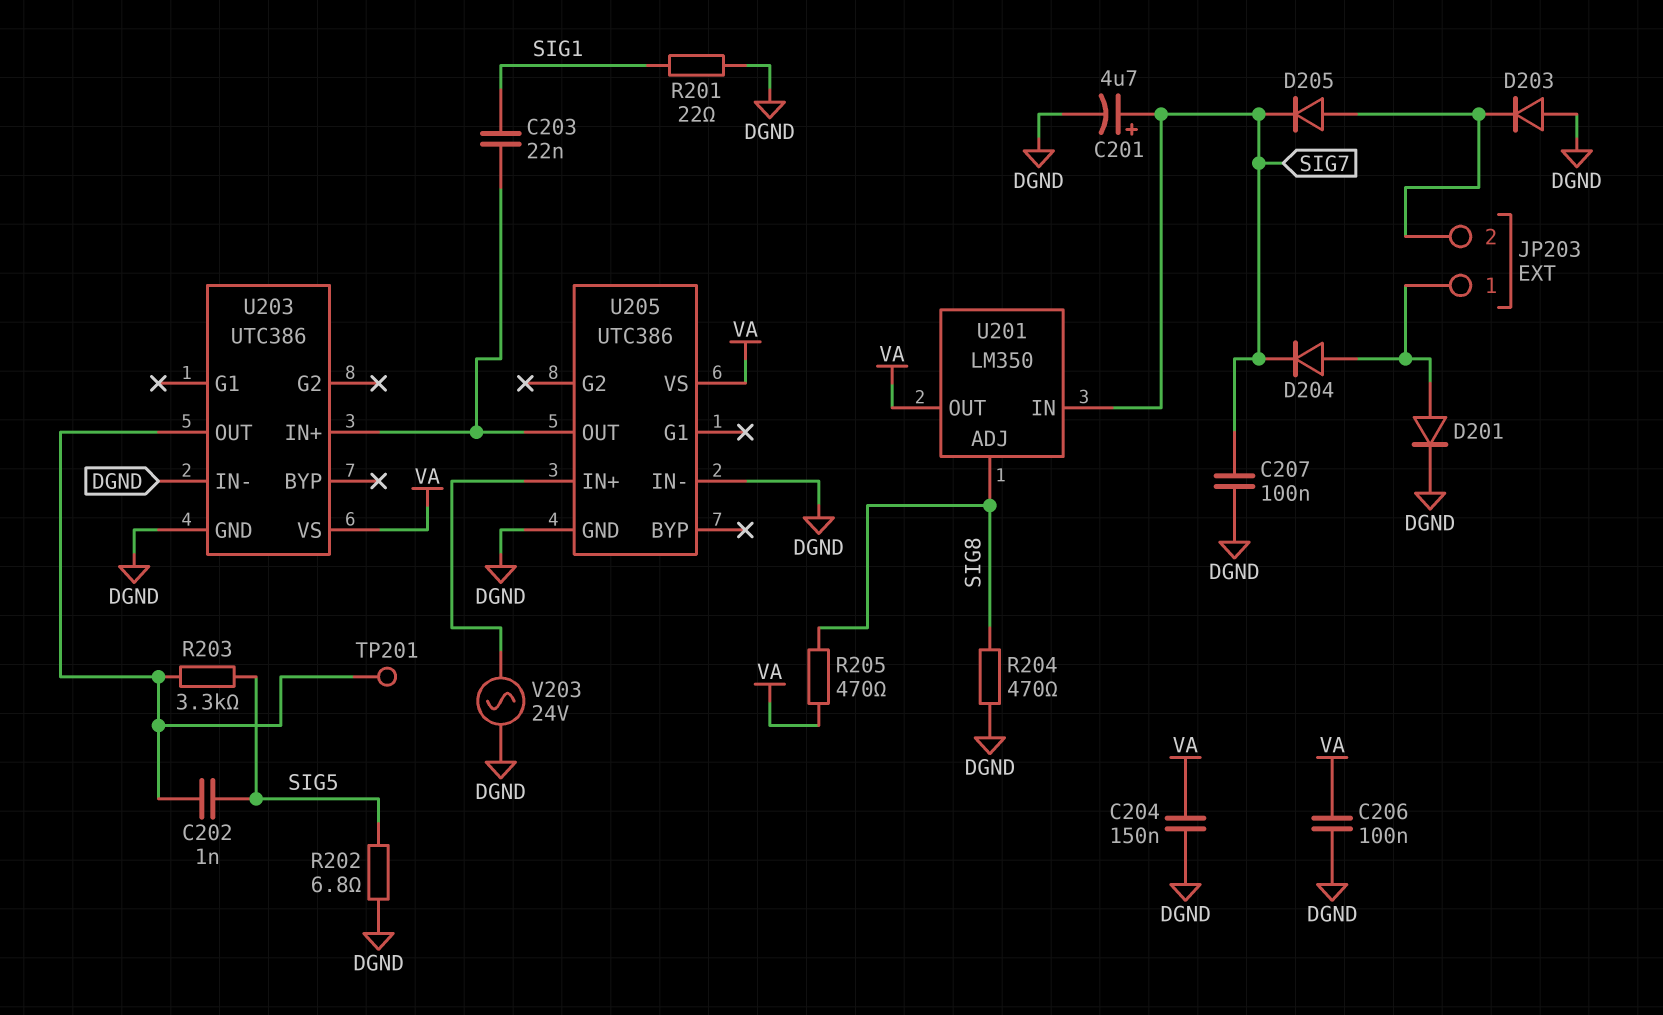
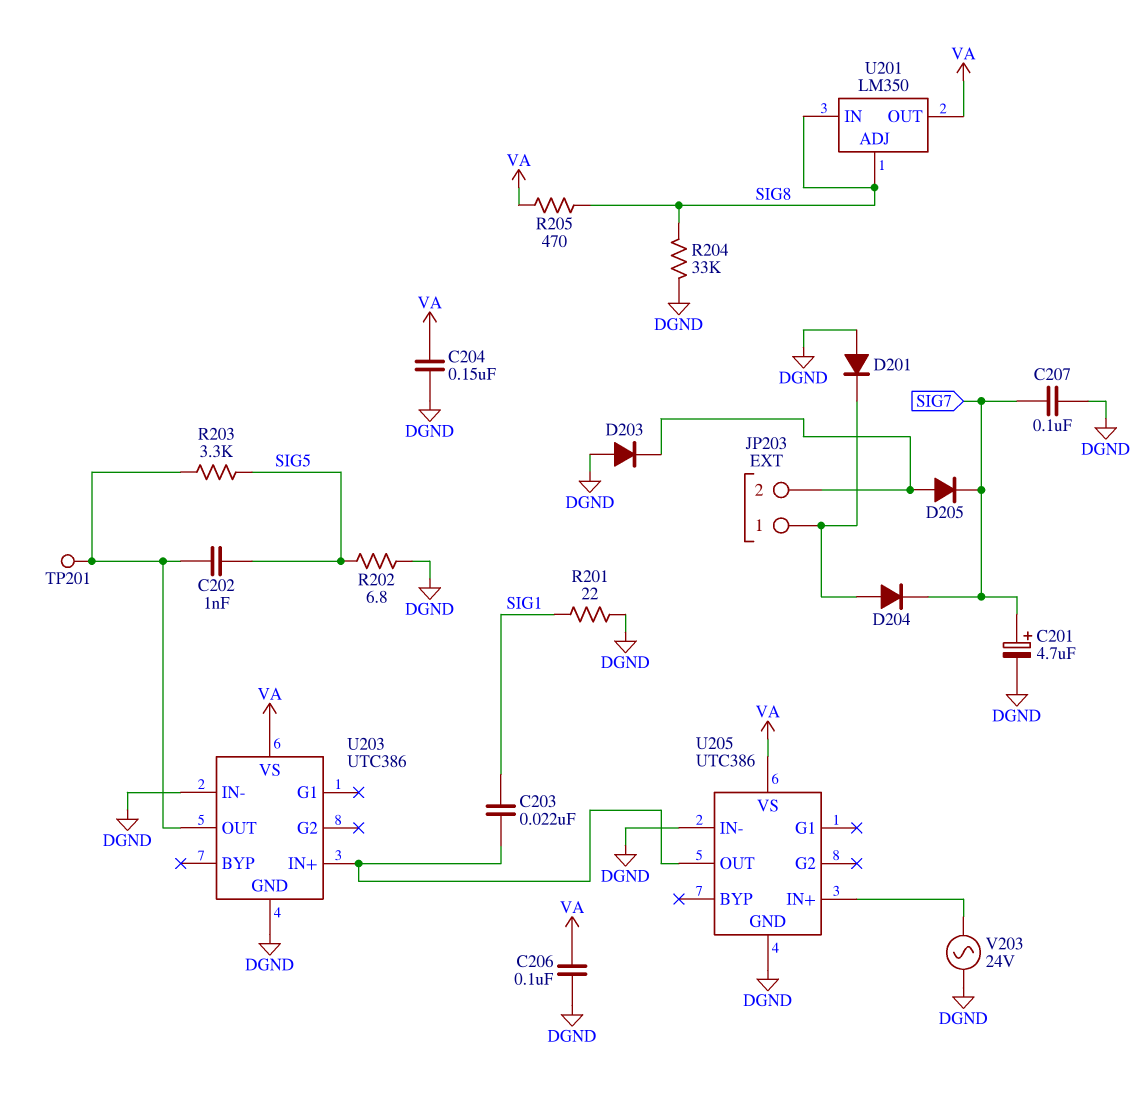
D201: diode (A JP203/1, K DGND) -> diode (A DGND, K JP203/1)
R204: 470 (DGND, SIG8) -> 33k (DGND, SIG8)
U201 pin IN: SIG7 -> SIG8

